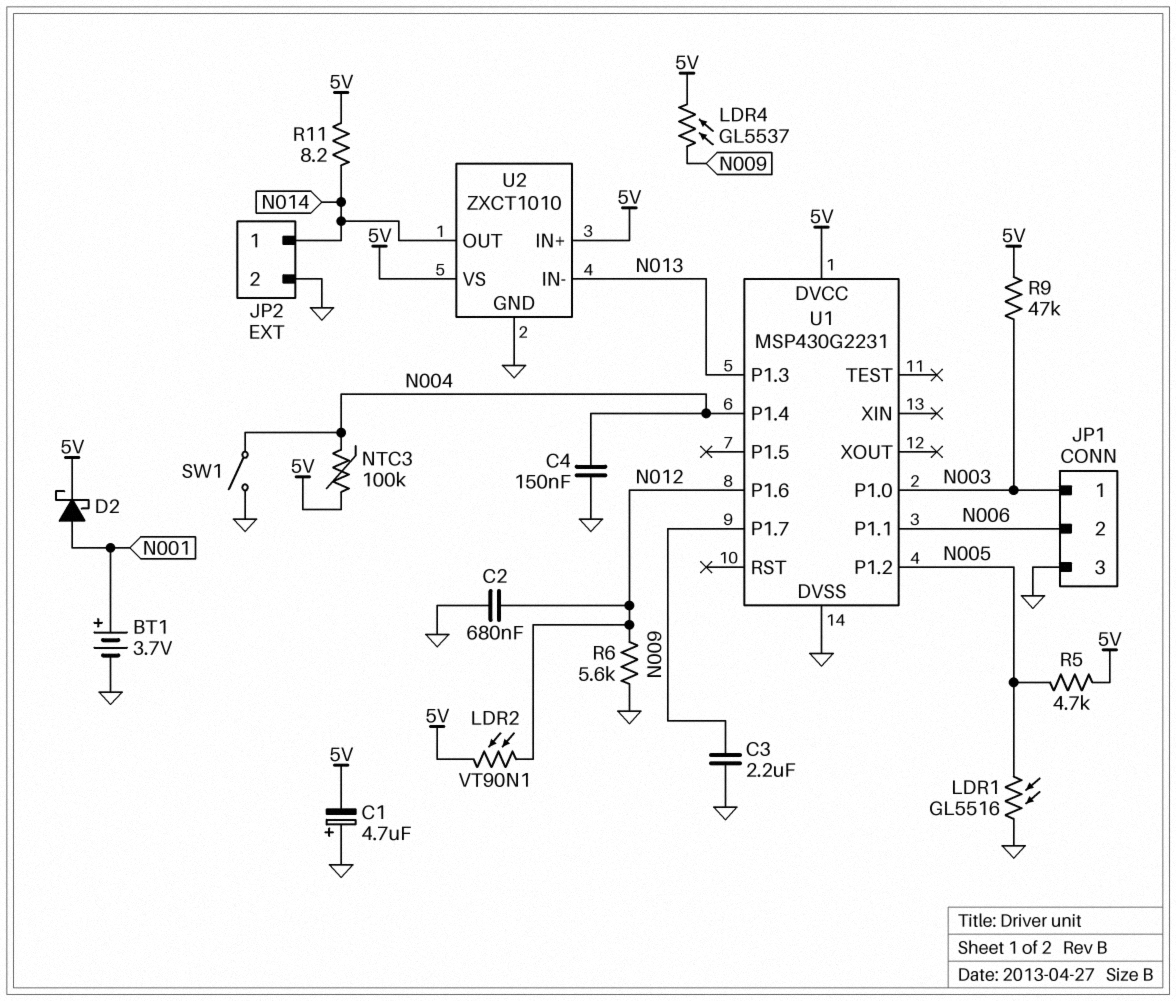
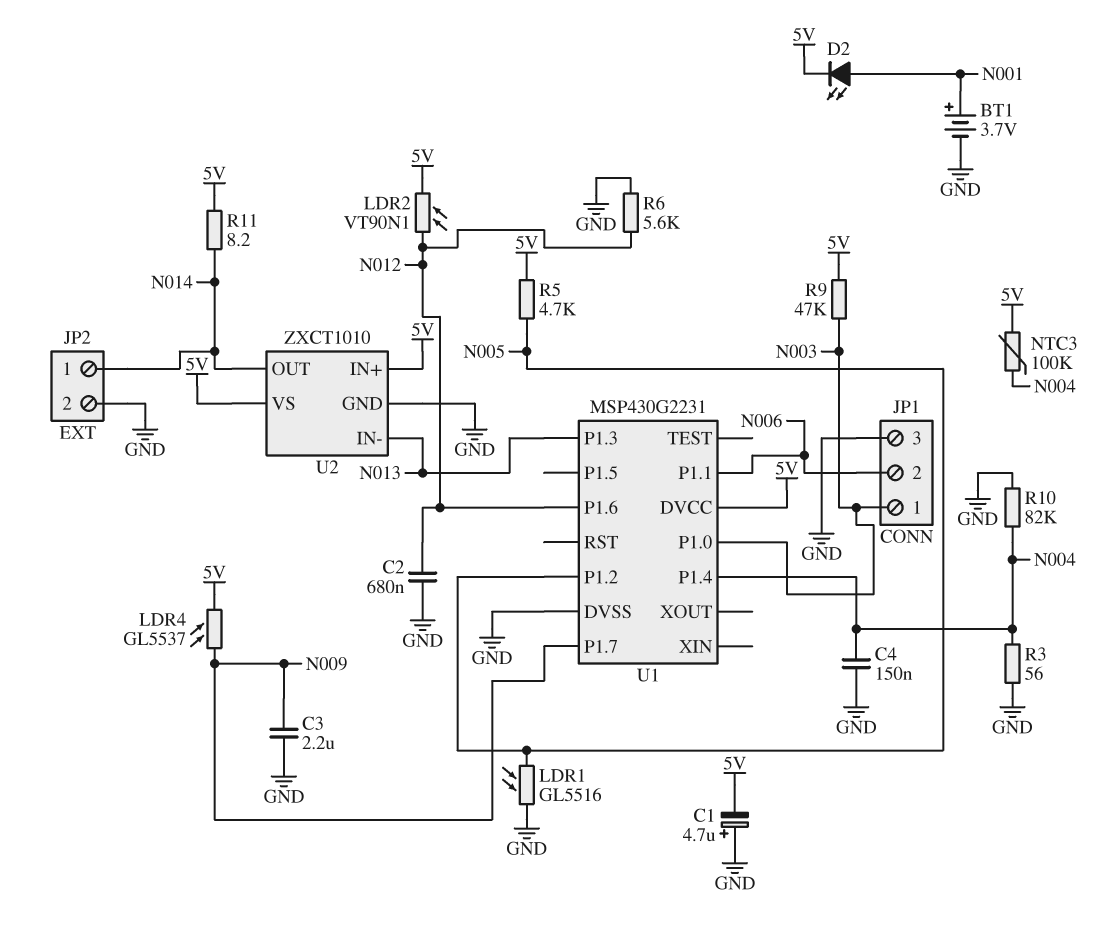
D2: schottky (A N001, K 5V) -> LED (A N001, K 5V)
R3: none -> 56 (GND, N004)
R10: none -> 82k (GND, N004)
SW1: switch (GND, N004) -> none

